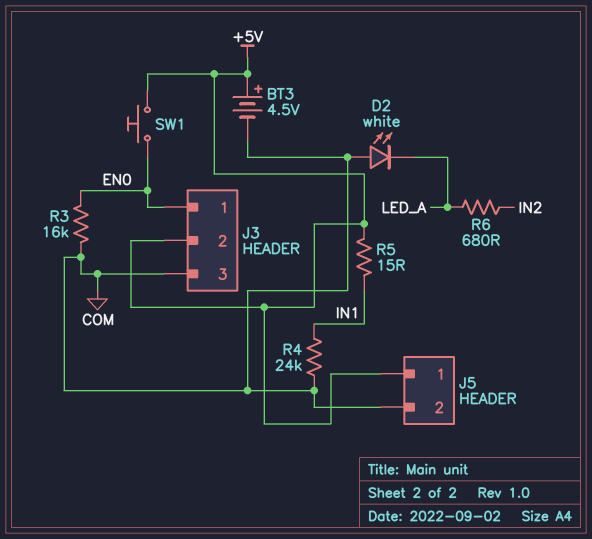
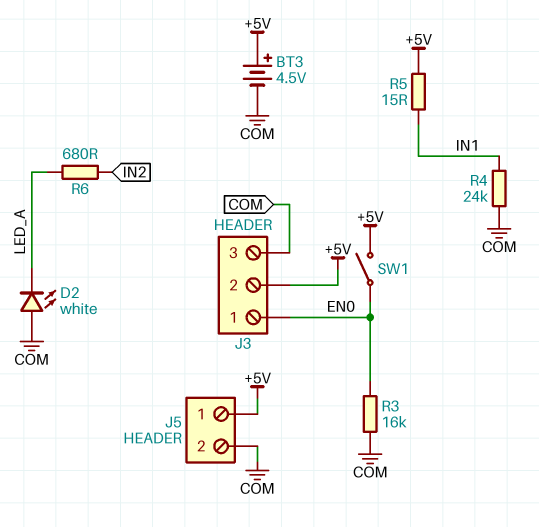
SW1: button (+5V, EN0) -> switch (+5V, EN0)

